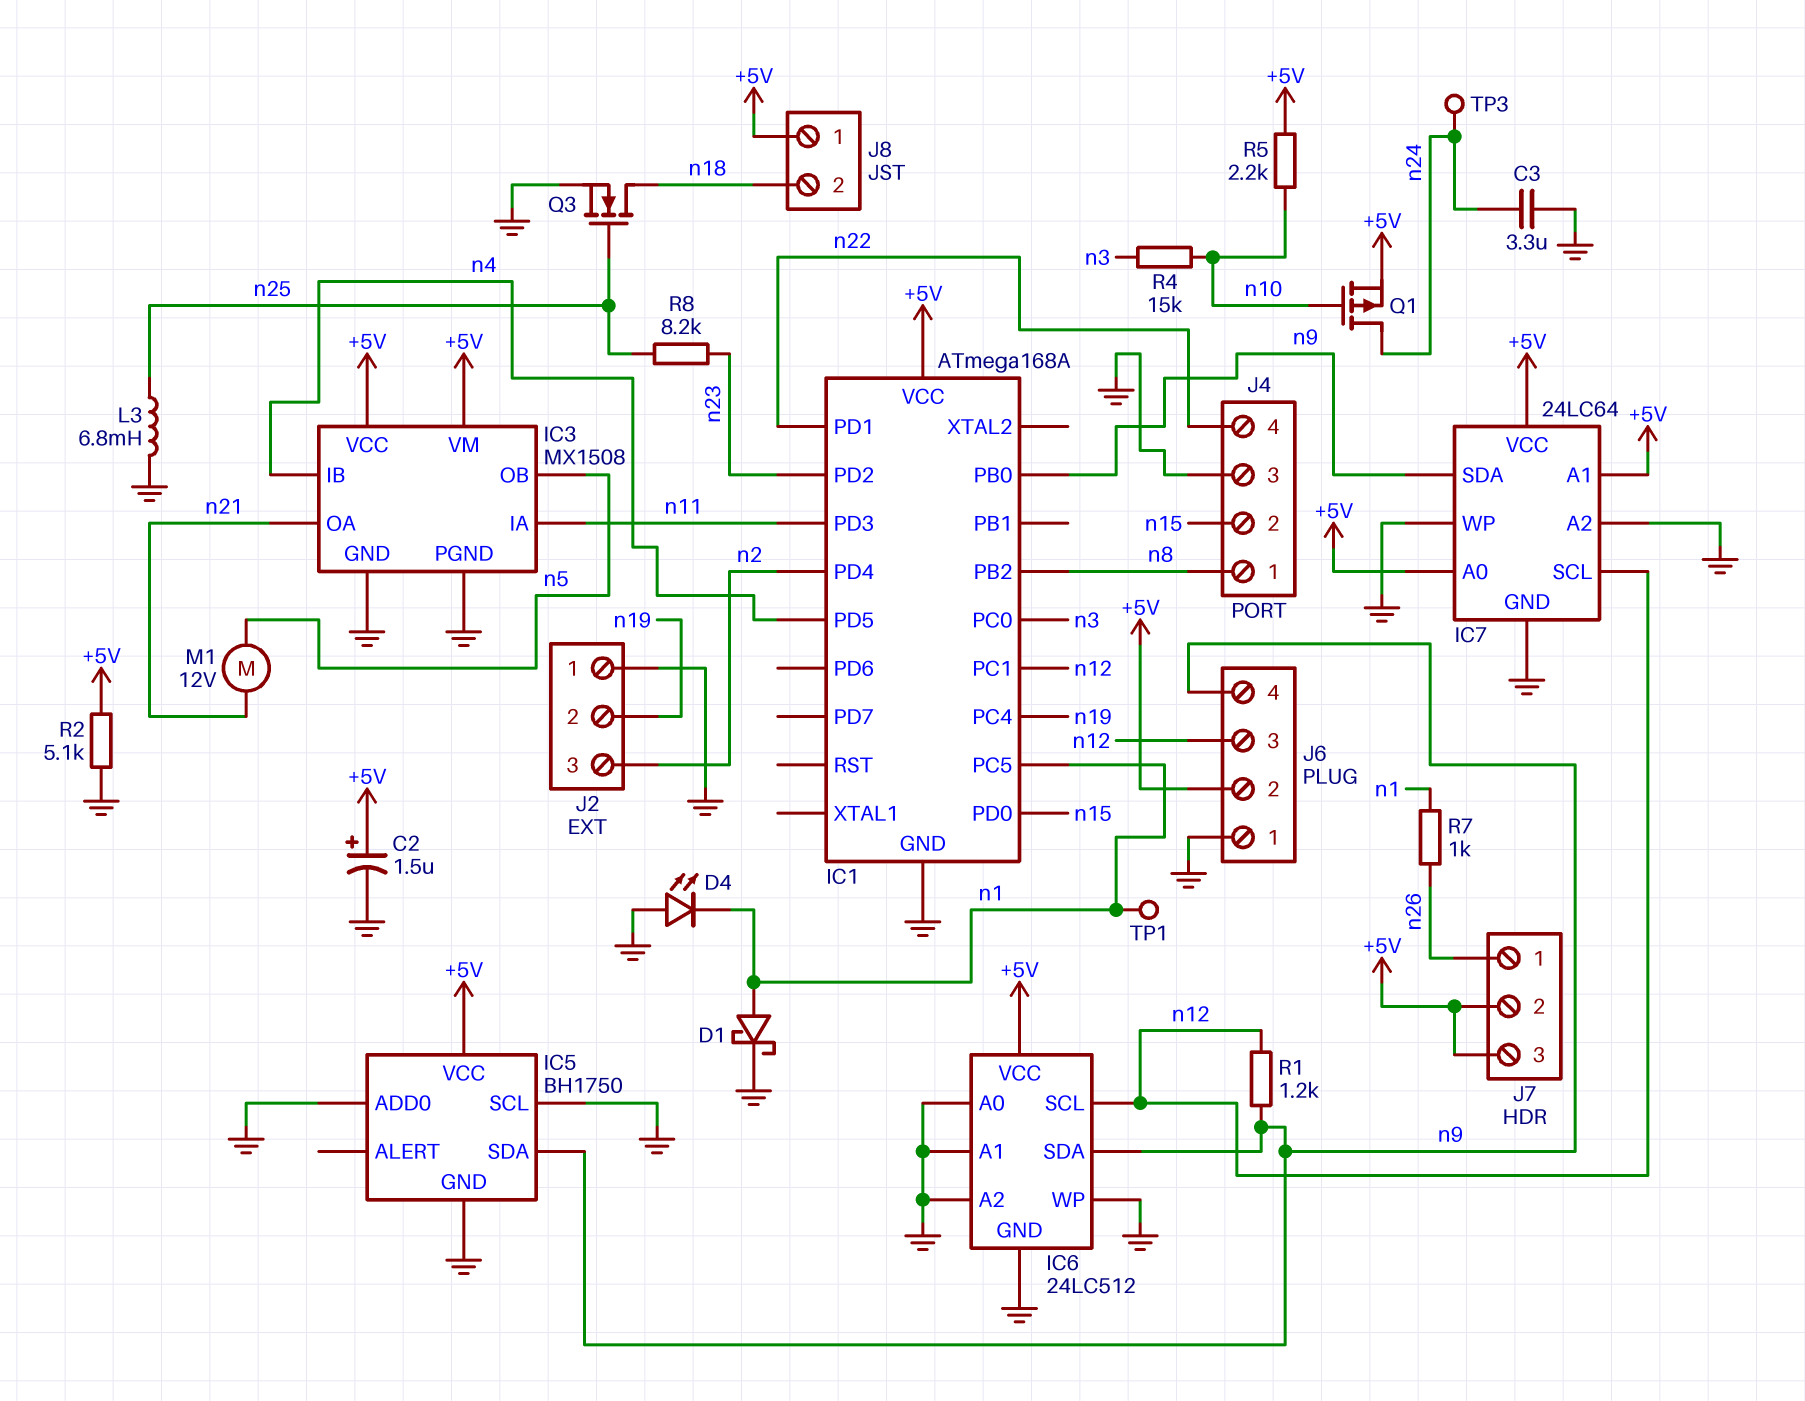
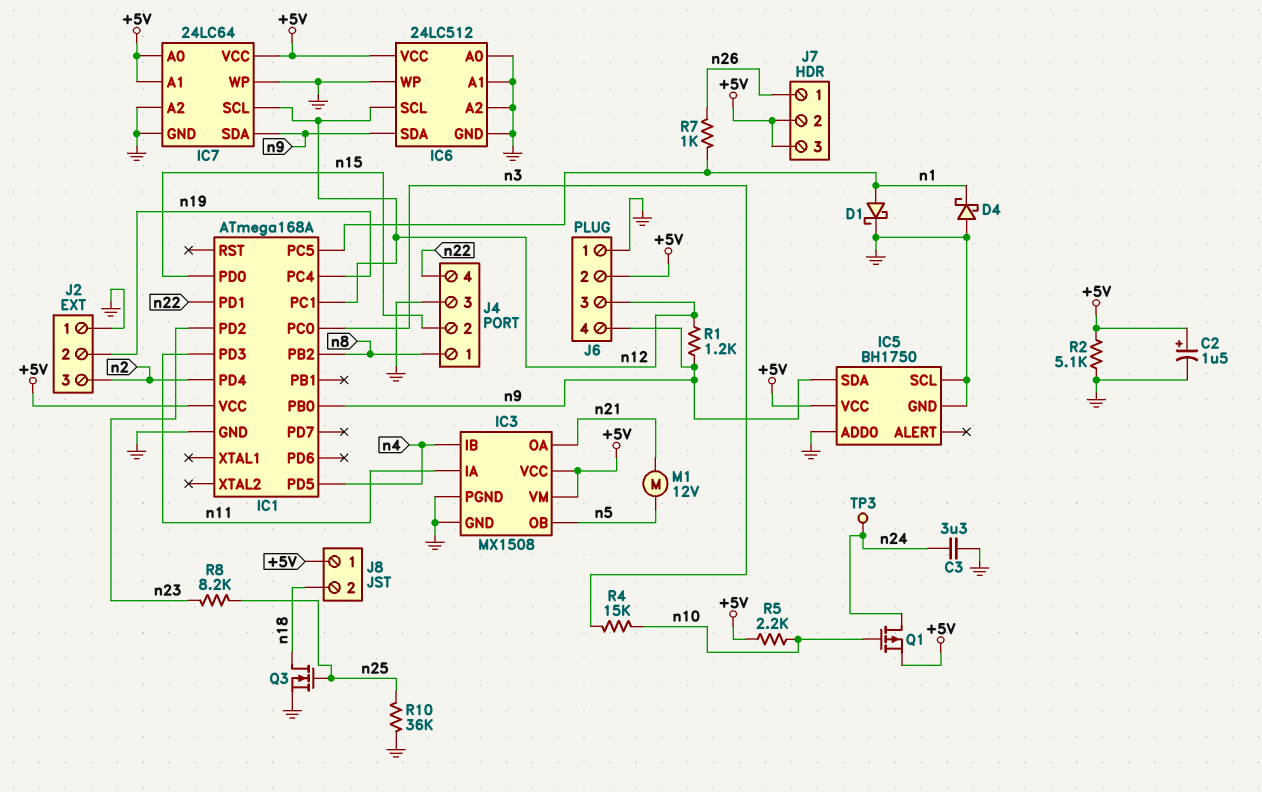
D4: LED (A GND, K n1) -> schottky (A GND, K n1)
L3: 6.8mH (GND, n25) -> none
R10: none -> 36k (GND, n25)
TP1: test point (n1) -> none

